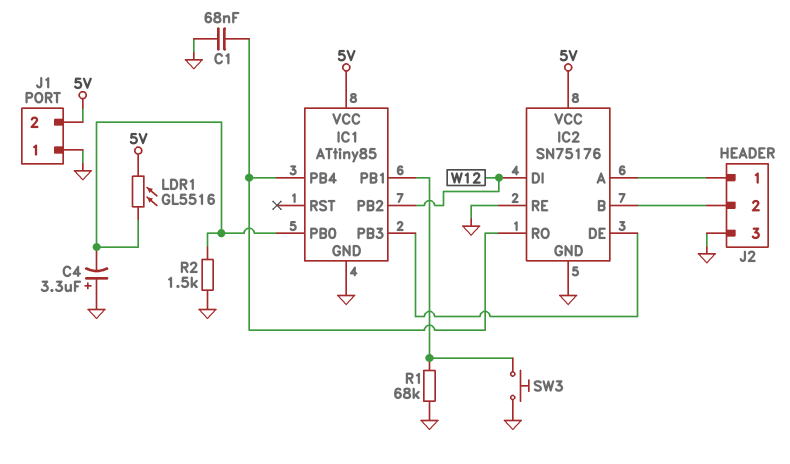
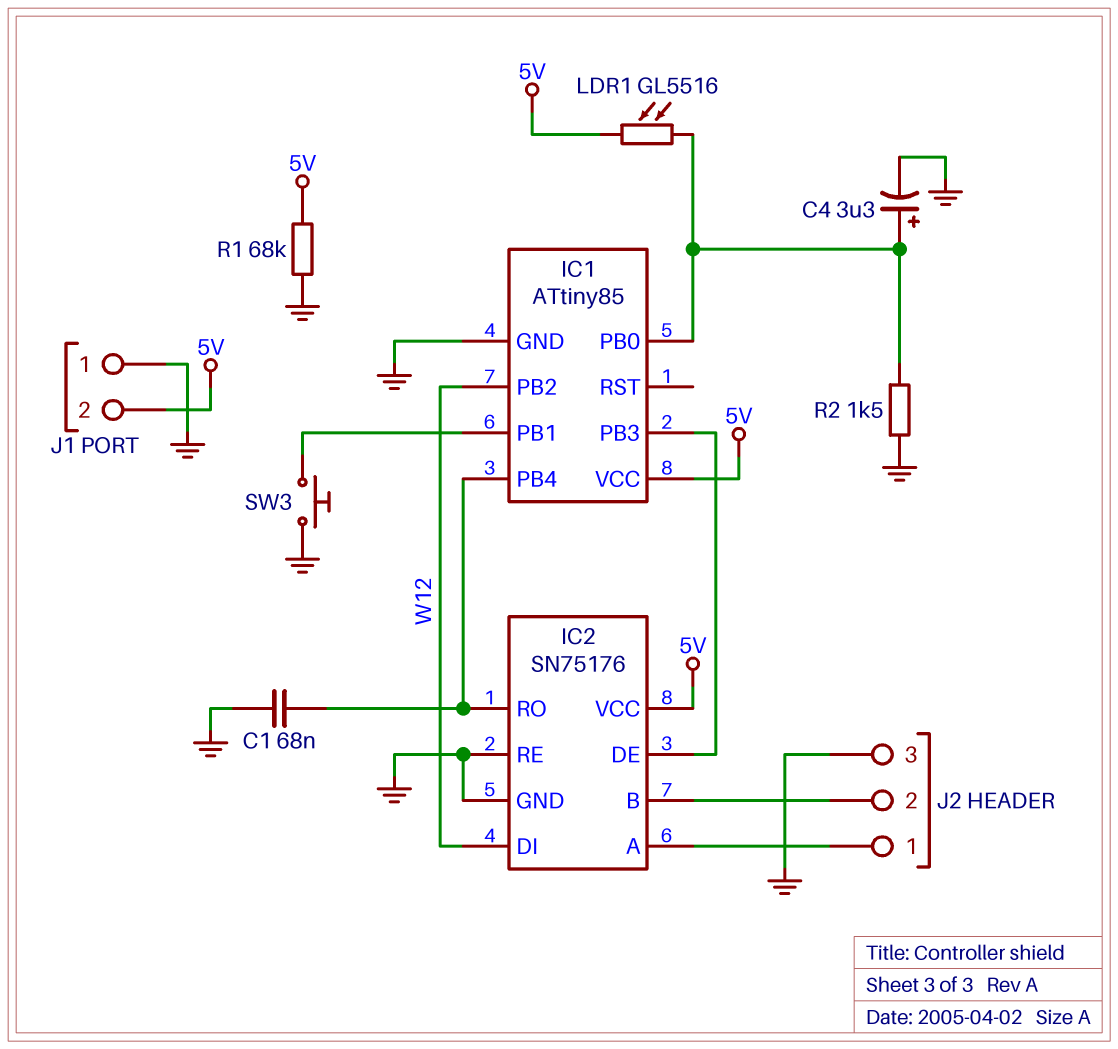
C4: 3.3uF (plus GND, minus IC1/PB0) -> 3.3uF (plus IC1/PB0, minus GND)
R1: 68k (GND, IC1/PB1) -> 68k (5V, GND)

